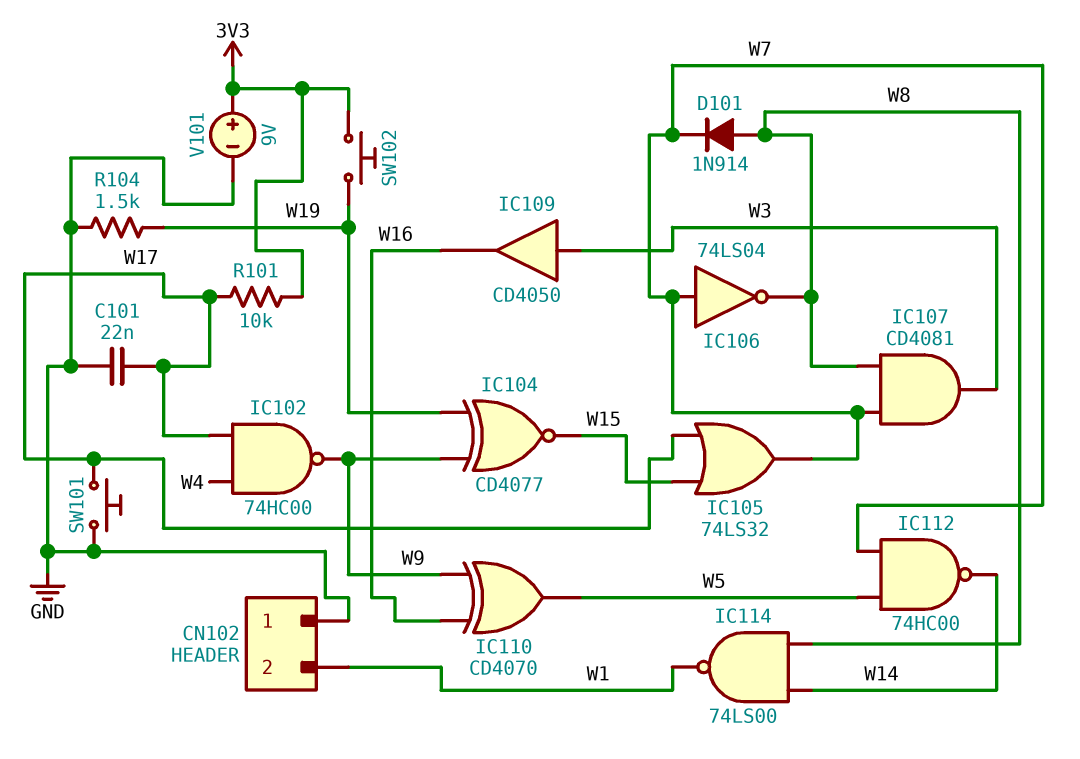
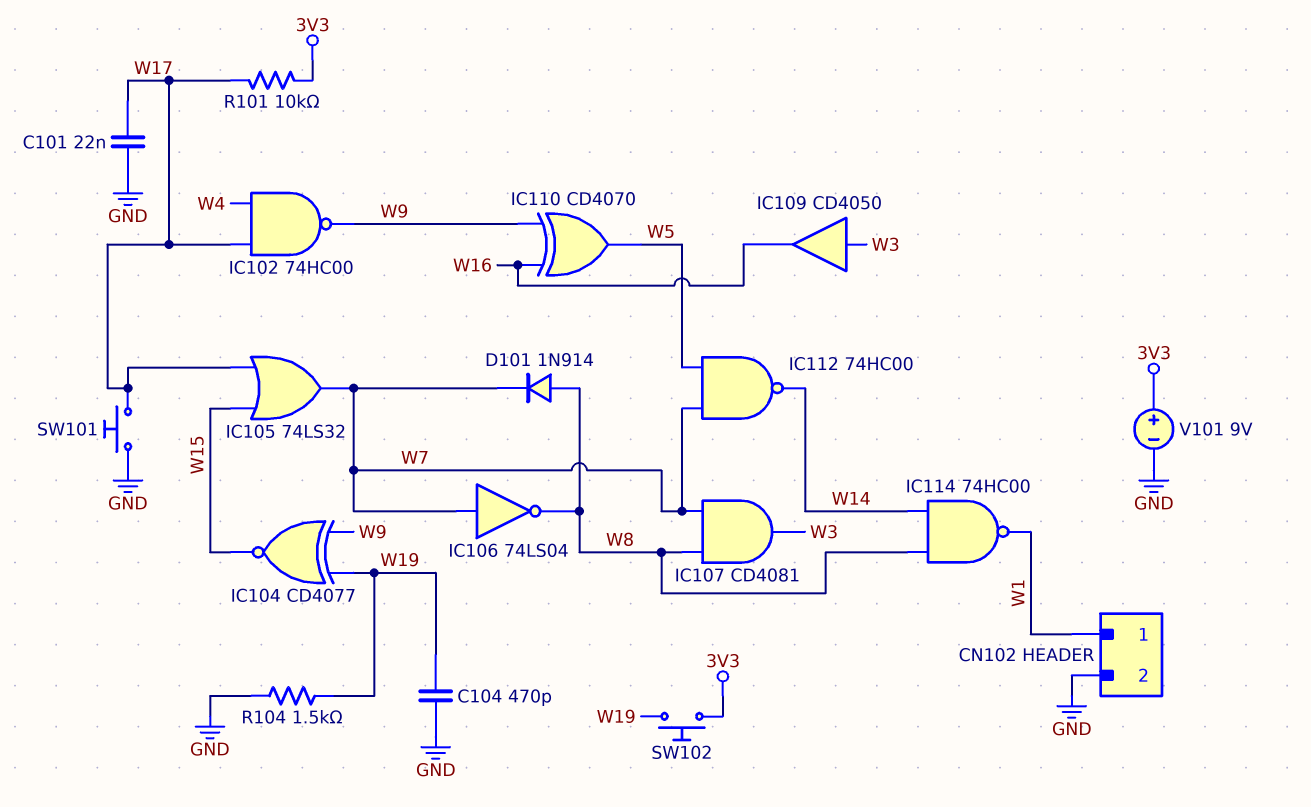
C104: none -> 470pF (GND, W19)
CN102 pin 1: GND -> W1
CN102 pin 2: W1 -> GND
IC114: NAND 74LS00 (in W8, in W14, out W1) -> NAND 74HC00 (in W8, in W14, out W1)

